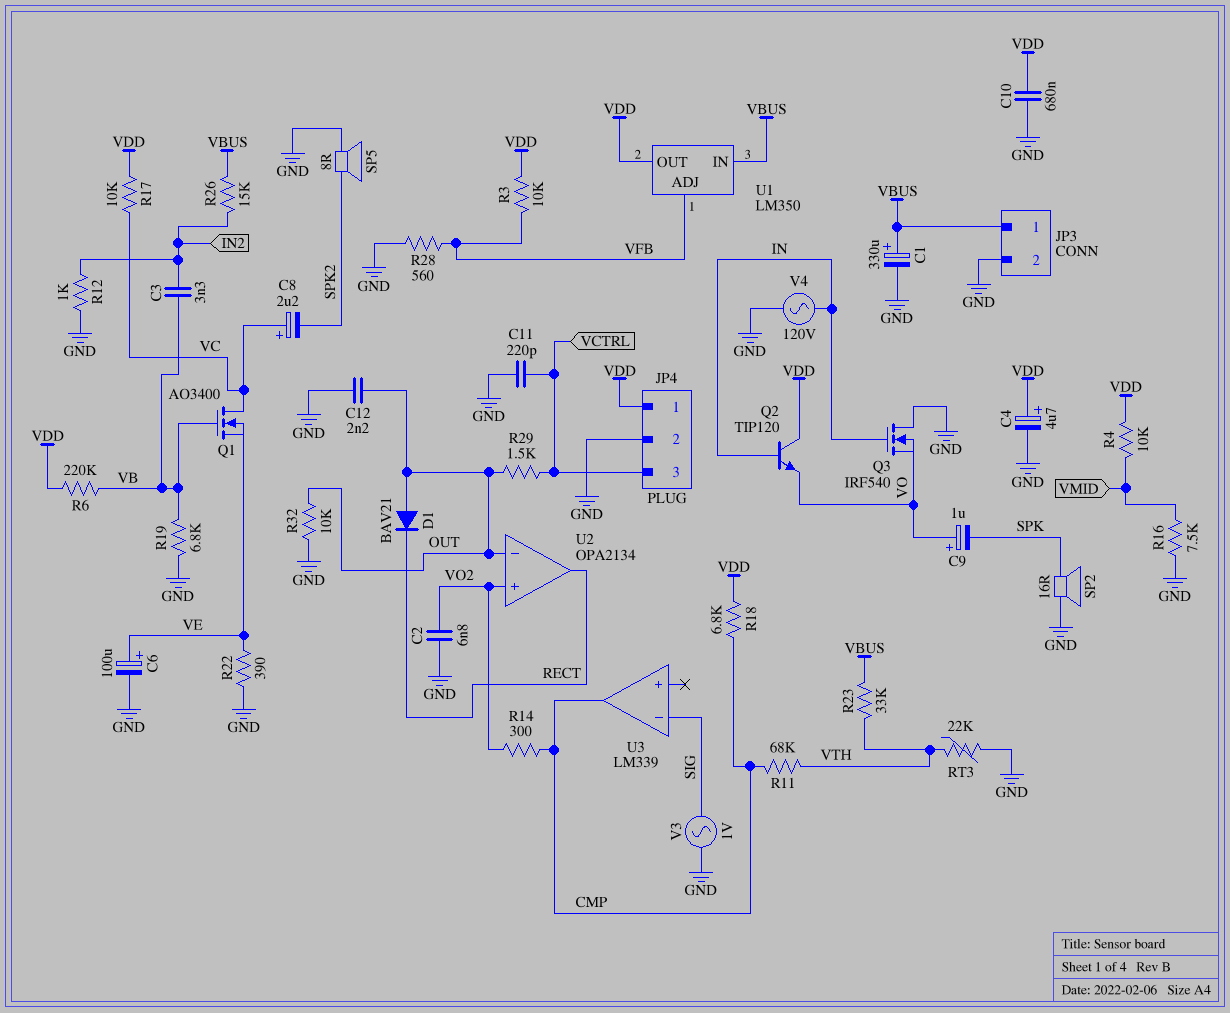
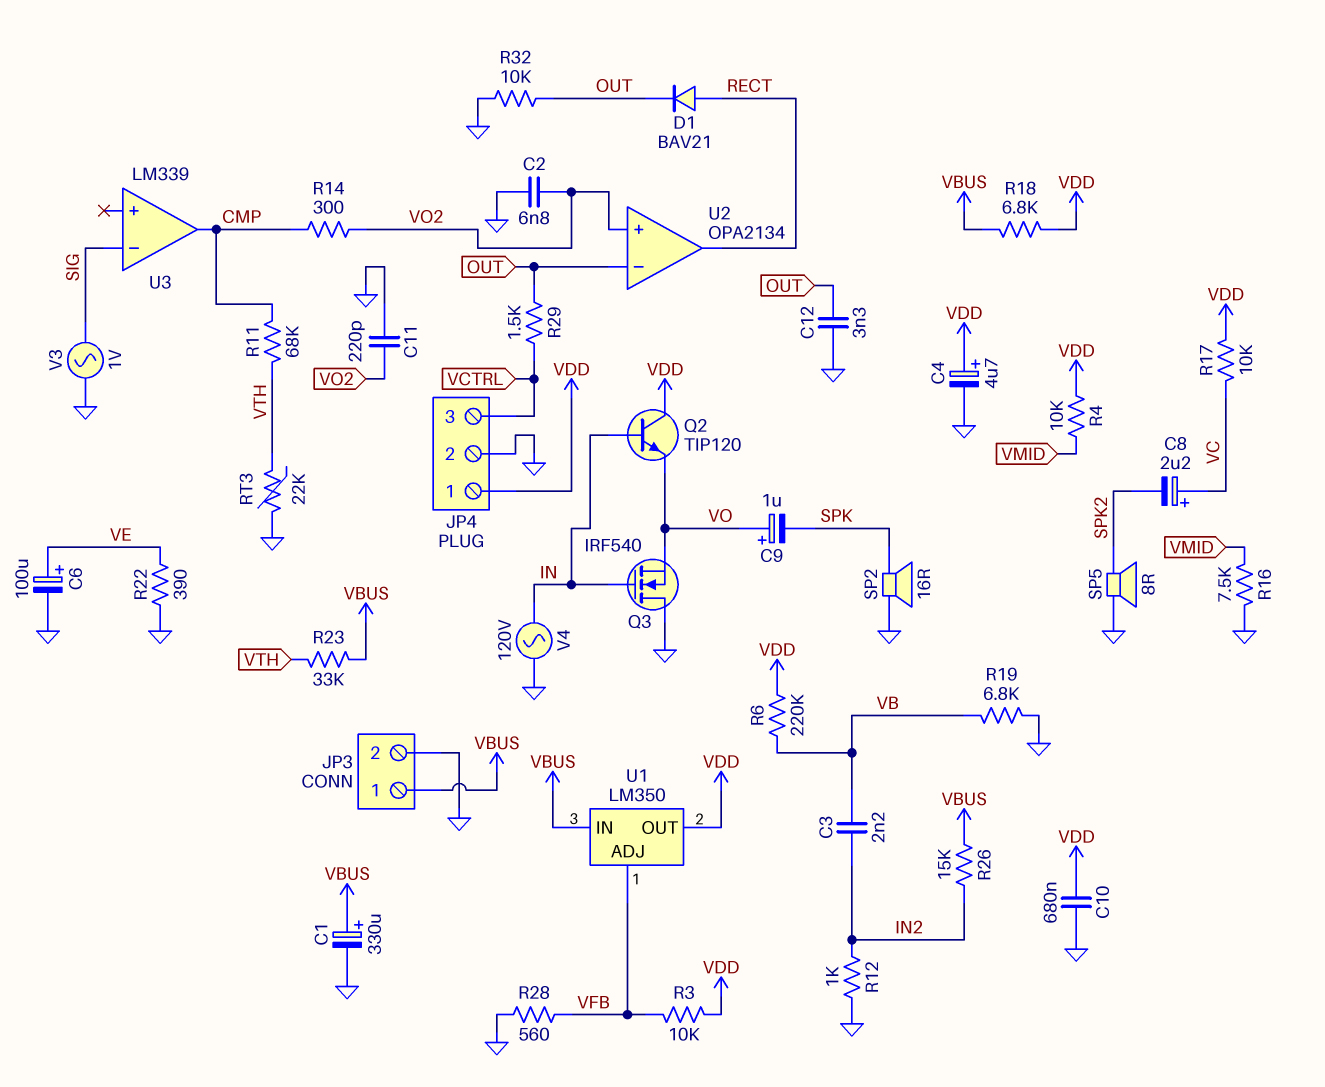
C3: 3.3nF (IN2, VB) -> 2.2nF (IN2, VB)
C11: 220pF (GND, VCTRL) -> 220pF (GND, VO2)
C12: 2.2nF (GND, OUT) -> 3.3nF (GND, OUT)
D1: diode BAV21 (A OUT, K RECT) -> diode BAV21 (A RECT, K OUT)
Q1: NMOS AO3400 (G VB, D VC, S VE) -> none
R18: 6.8k (CMP, VDD) -> 6.8k (VBUS, VDD)

